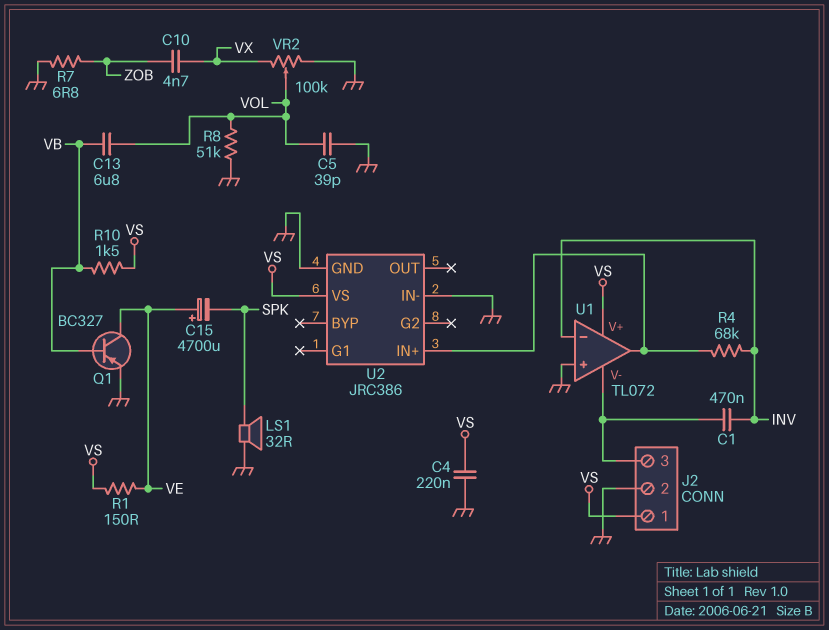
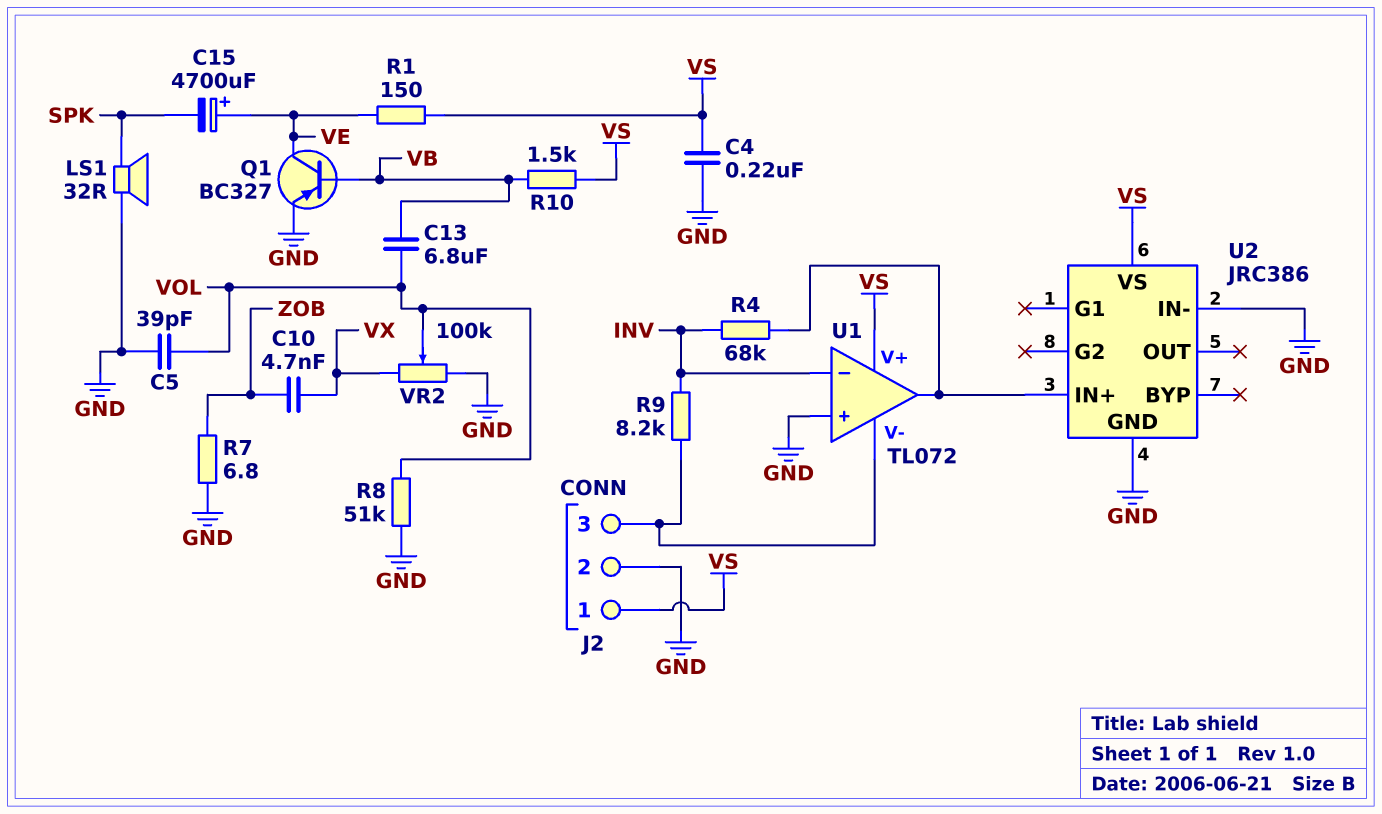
C1: 470nF (INV, J2/3) -> none
R9: none -> 8.2k (INV, J2/3)

